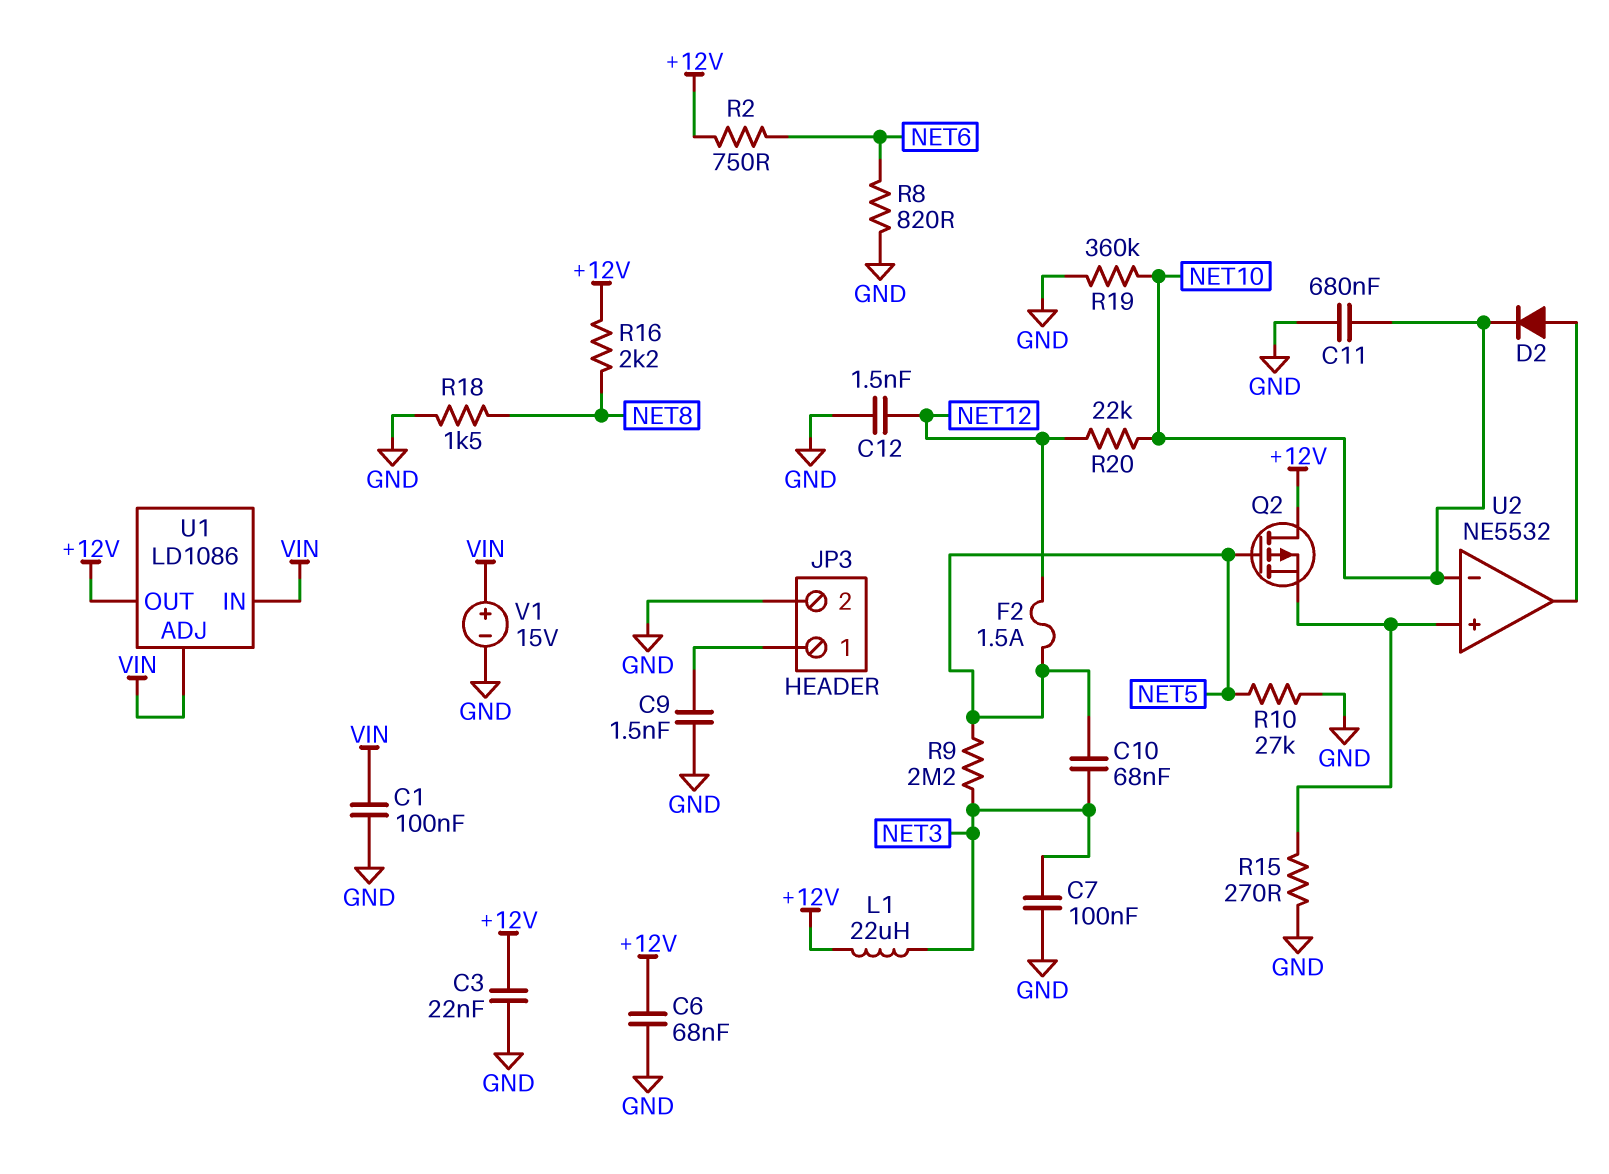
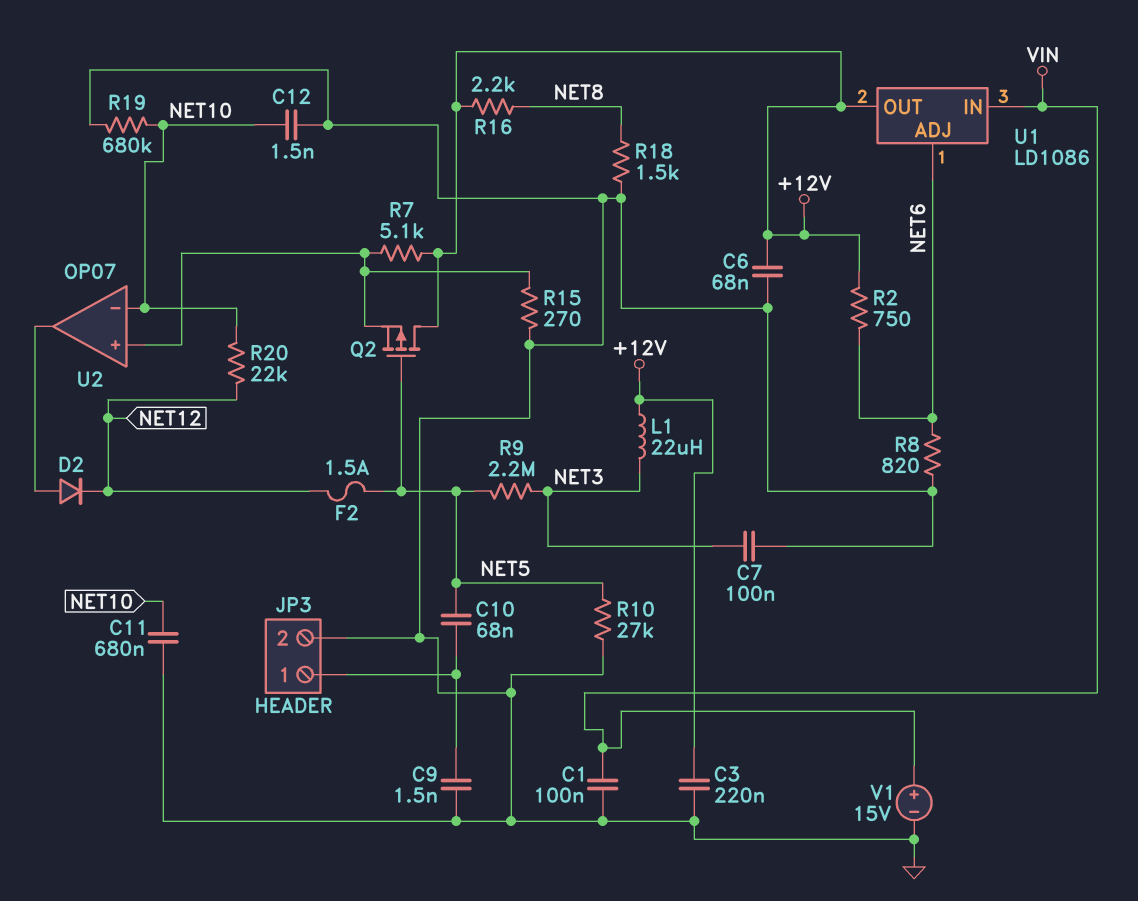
C3: 22nF (+12V, GND) -> 220nF (+12V, GND)
C10: 68nF (NET3, NET5) -> 68nF (JP3/1, NET5)
C12: 1.5nF (GND, NET12) -> 1.5nF (GND, NET10)
D2: diode (A U2/out, K NET10) -> diode (A U2/out, K NET12)
R7: none -> 5.1k (+12V, U2/in+)
R19: 360k (GND, NET10) -> 680k (GND, NET10)
U1 pin ADJ: VIN -> NET6
U2: NE5532 -> OP07

